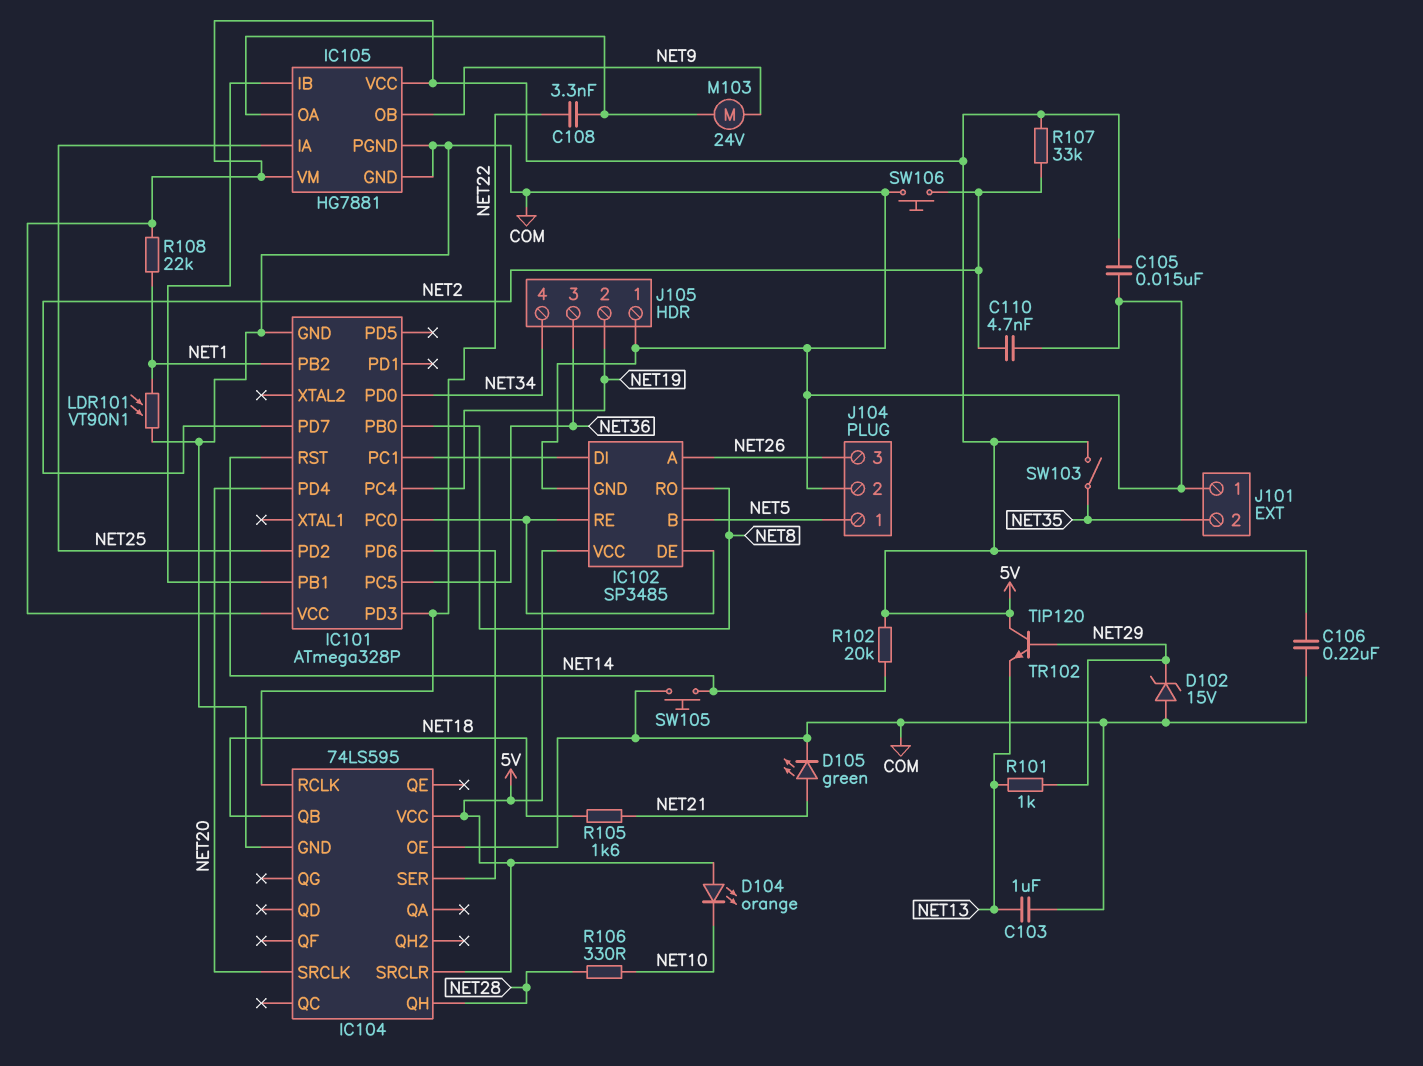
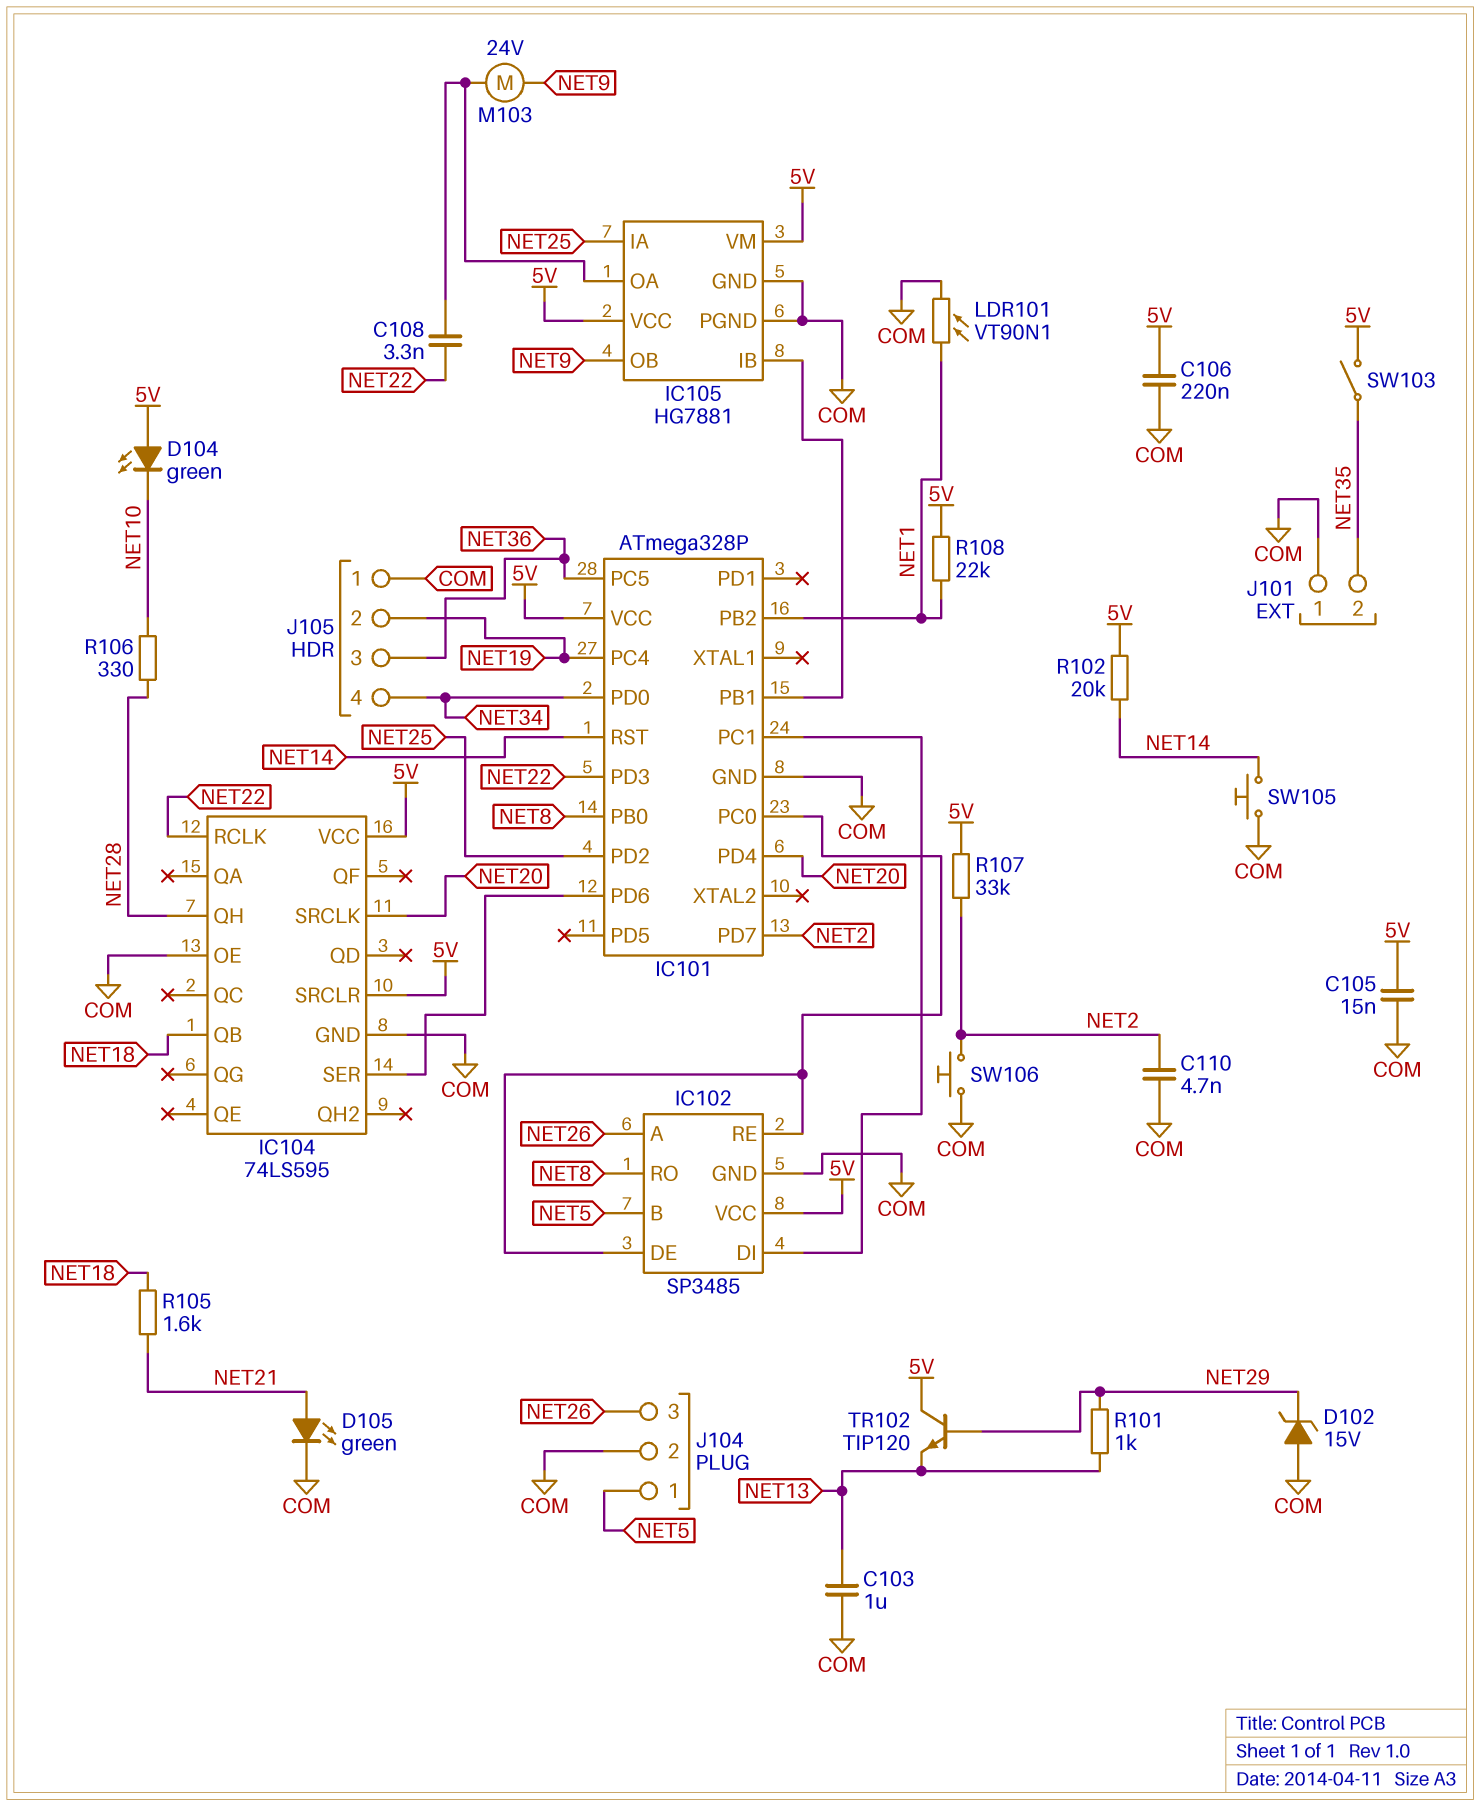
D104: LED orange (A 5V, K NET10) -> LED green (A 5V, K NET10)

